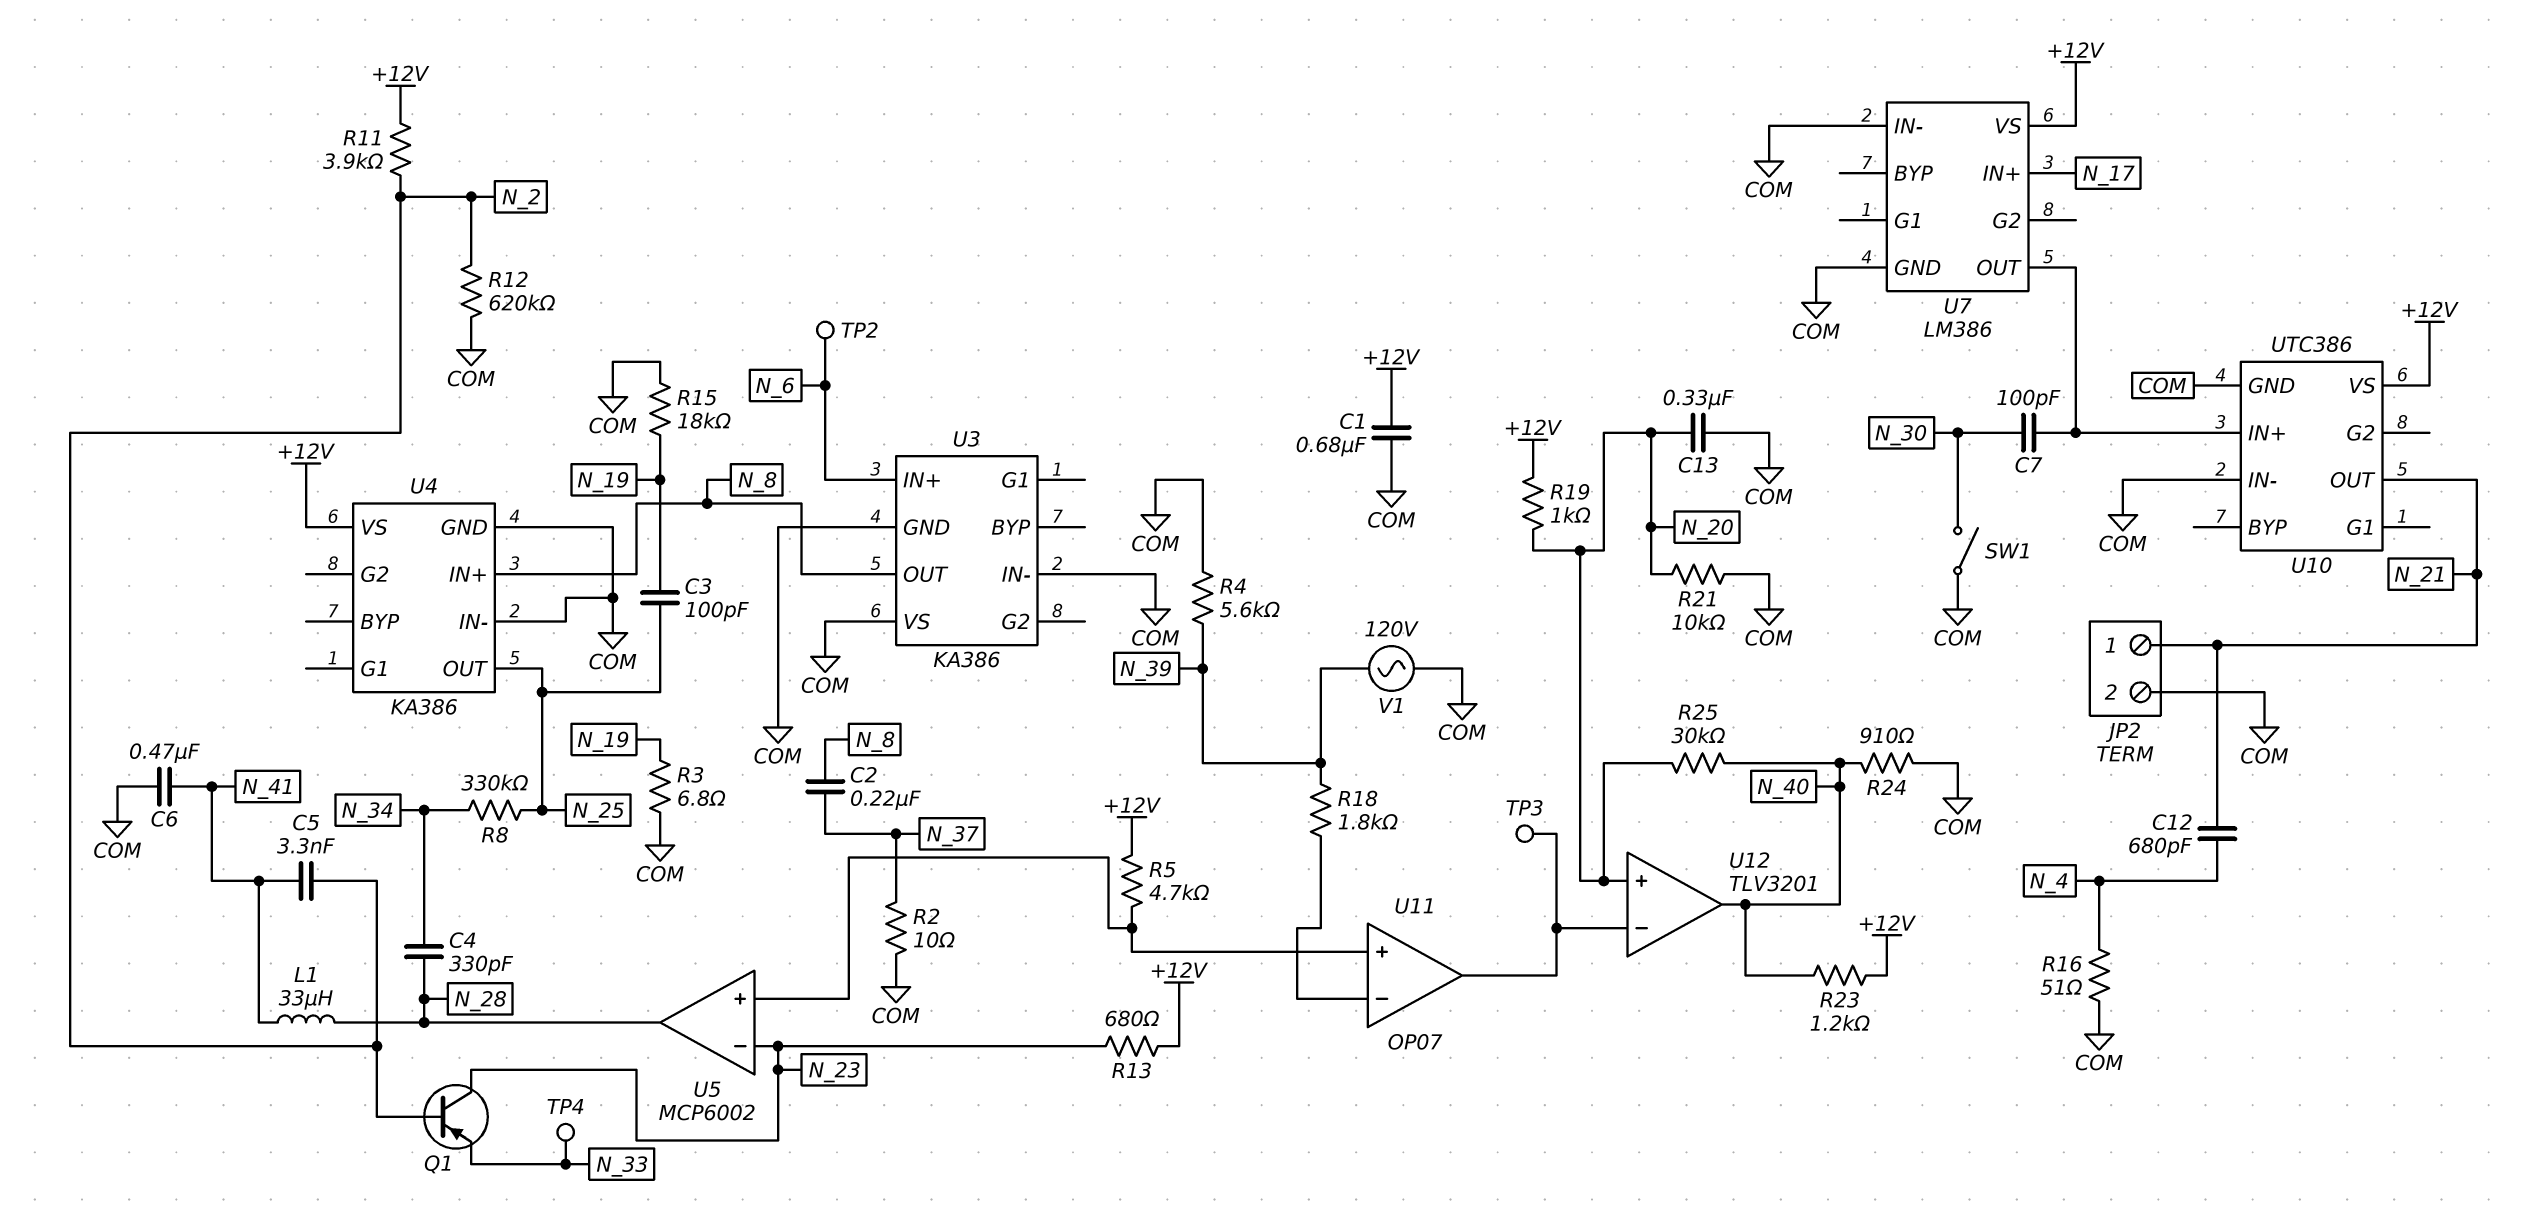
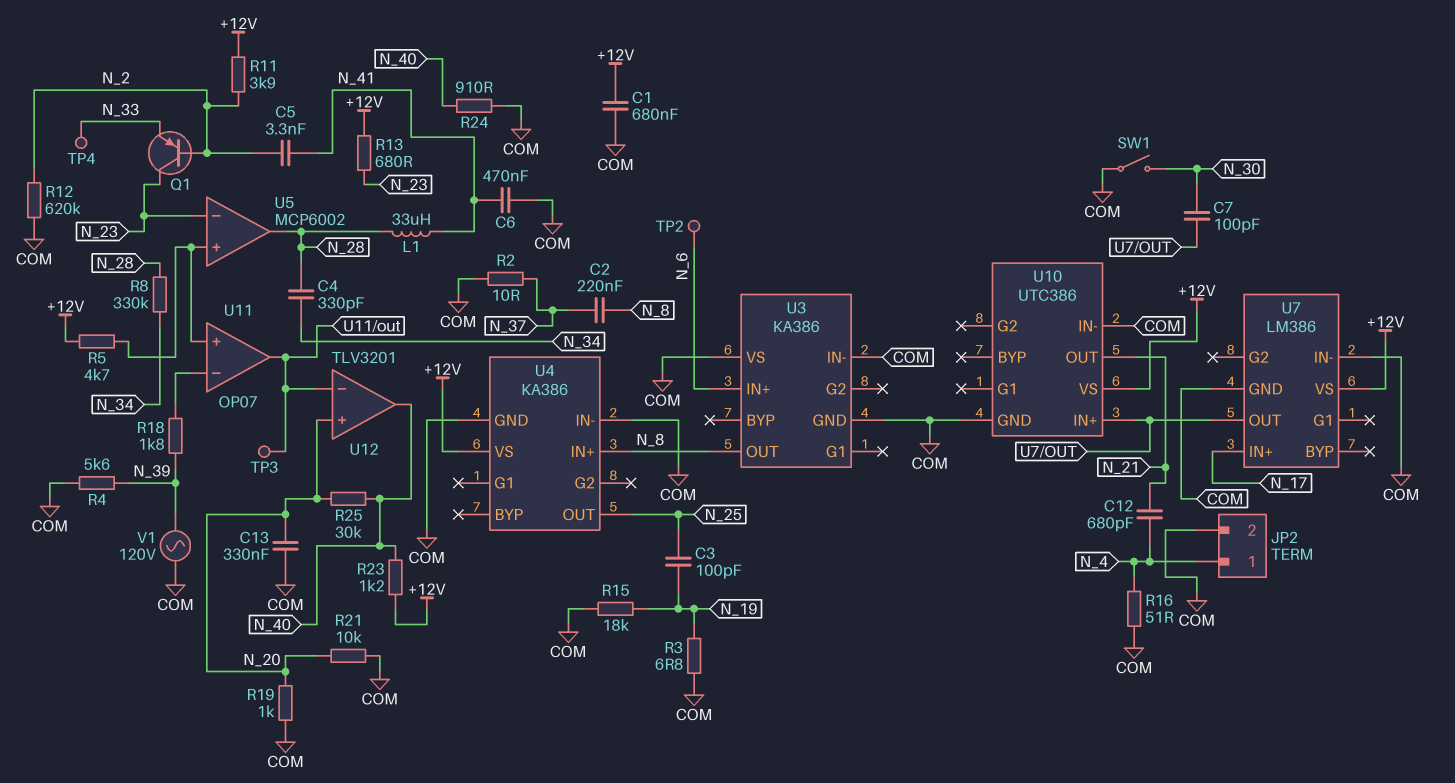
JP2 pin 1: N_21 -> N_4
R8: 330k (N_25, N_34) -> 330k (N_28, N_34)
R19: 1k (+12V, N_20) -> 1k (COM, N_20)

